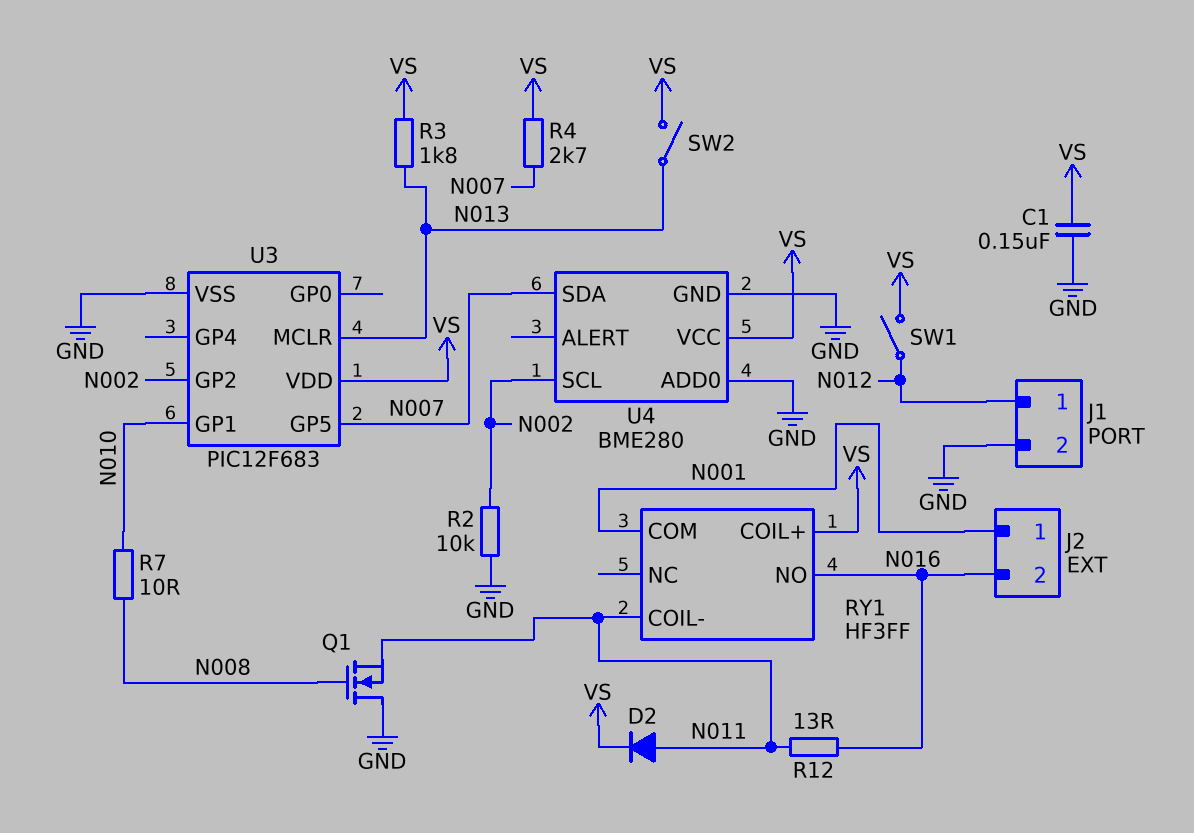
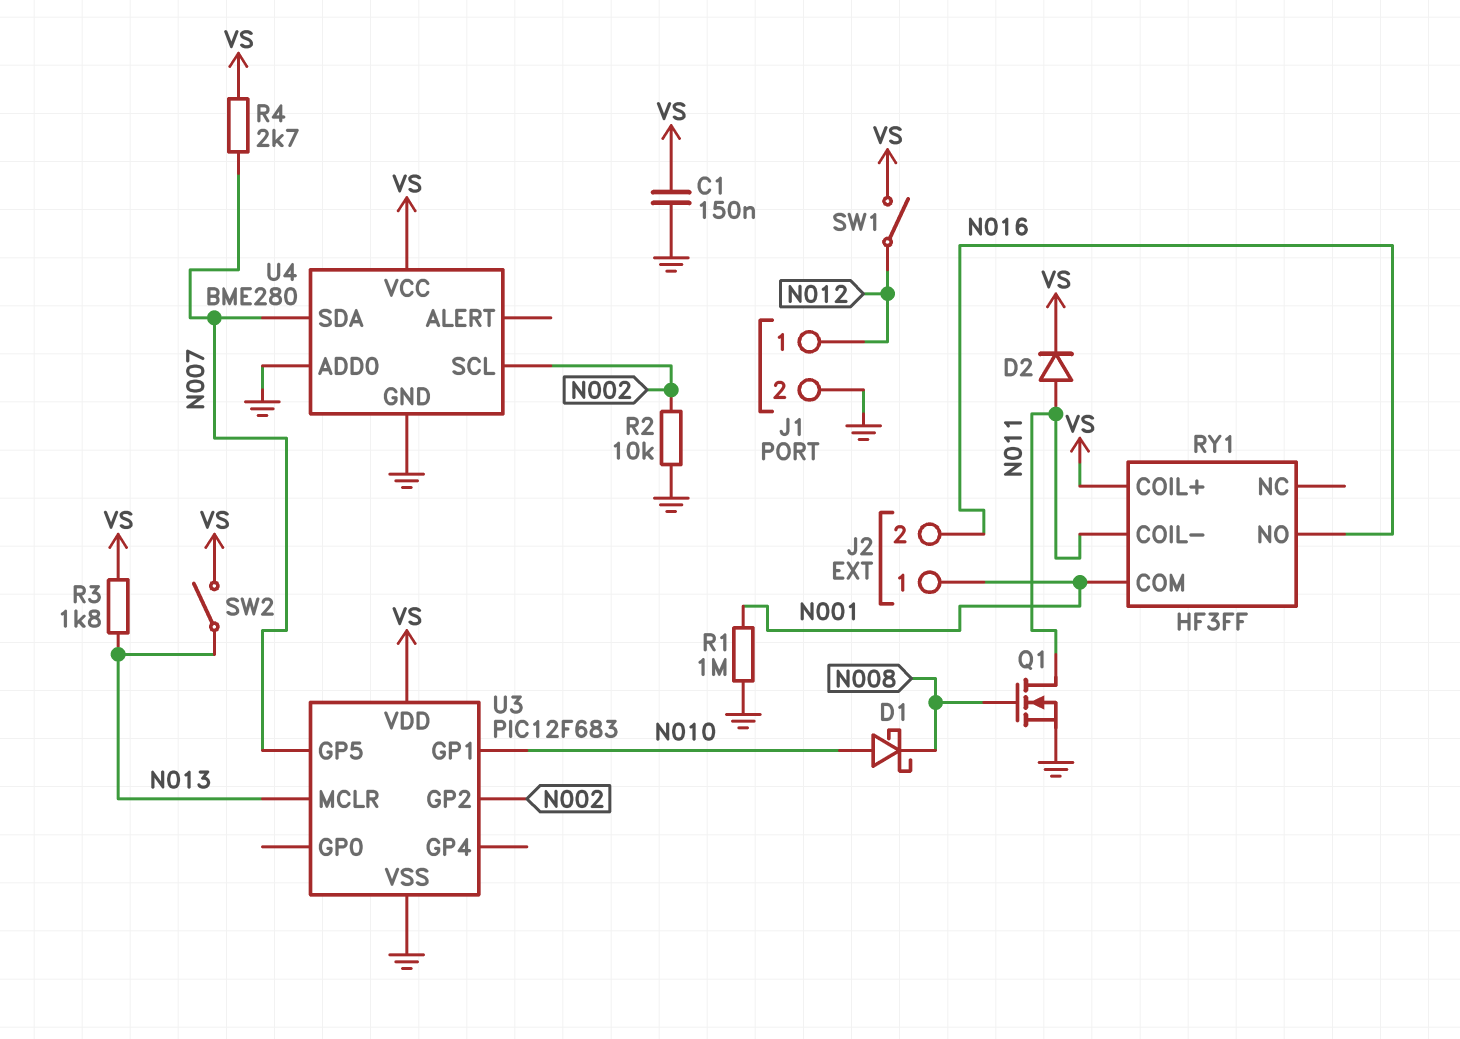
D1: none -> schottky (A N010, K N008)
Q1: NMOS (G N008, D GND, S N011) -> NMOS (G N008, D N011, S GND)
R1: none -> 1M (GND, N001)
R7: 10 (N008, N010) -> none
R12: 13 (N011, N016) -> none

